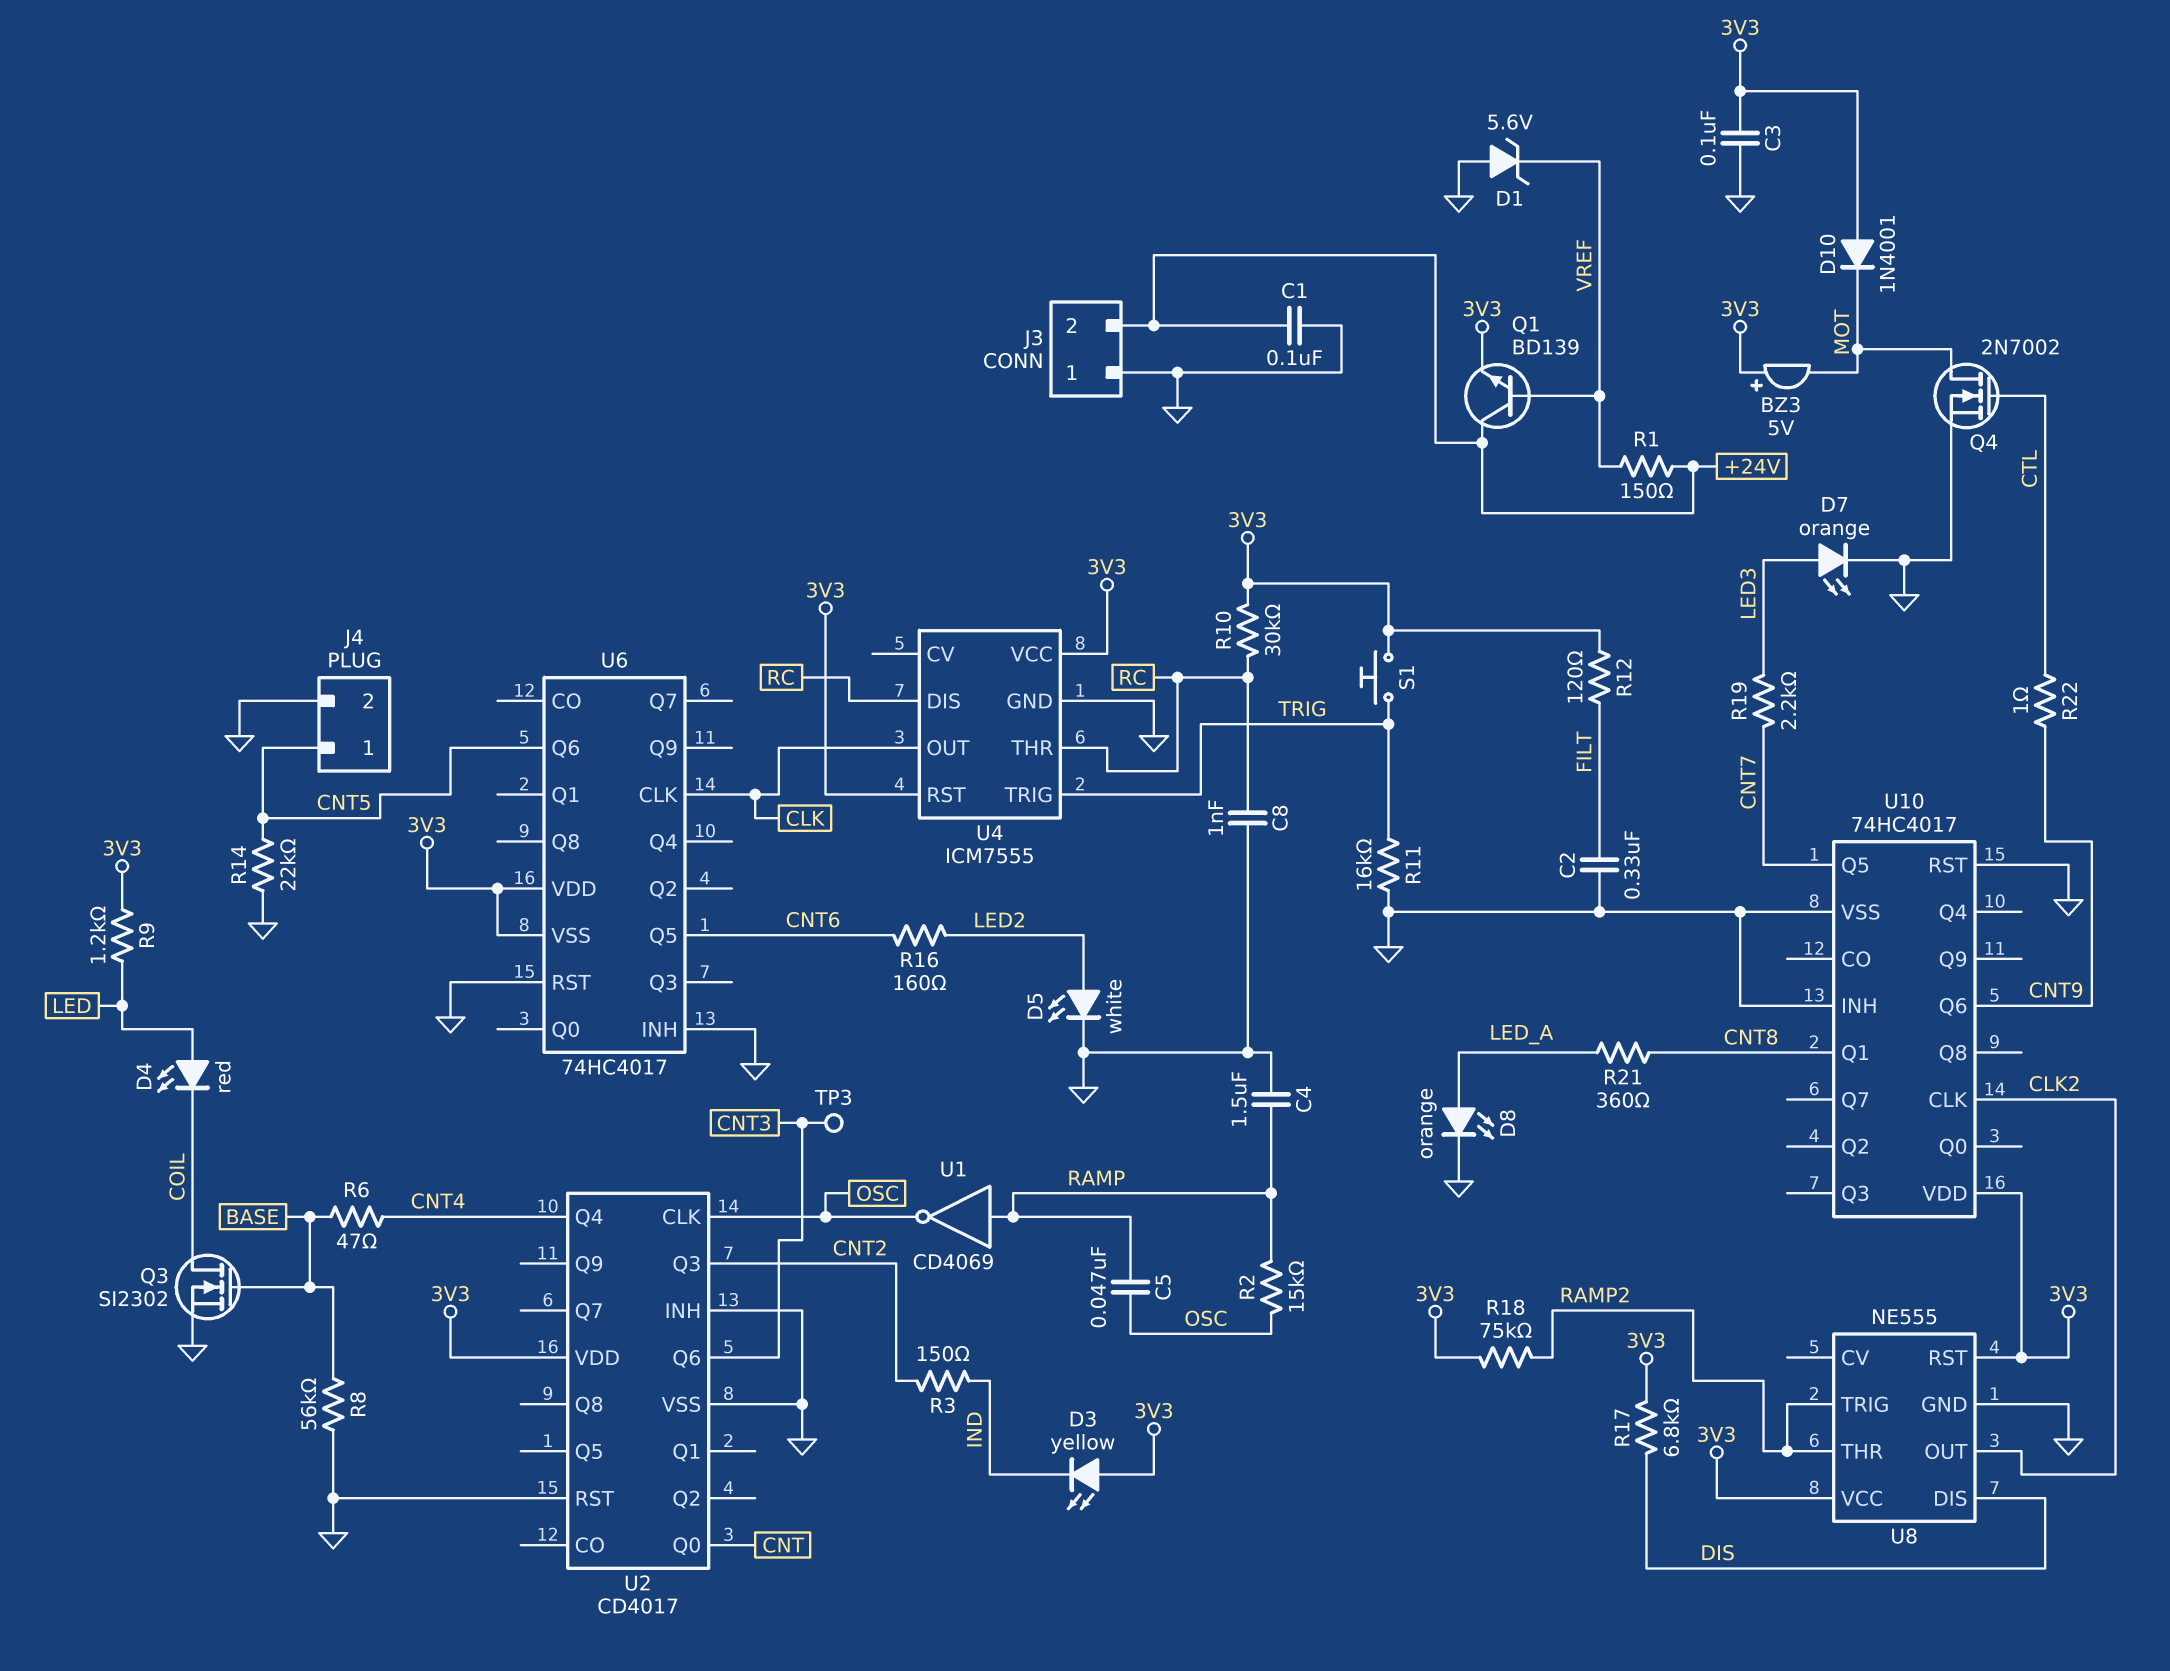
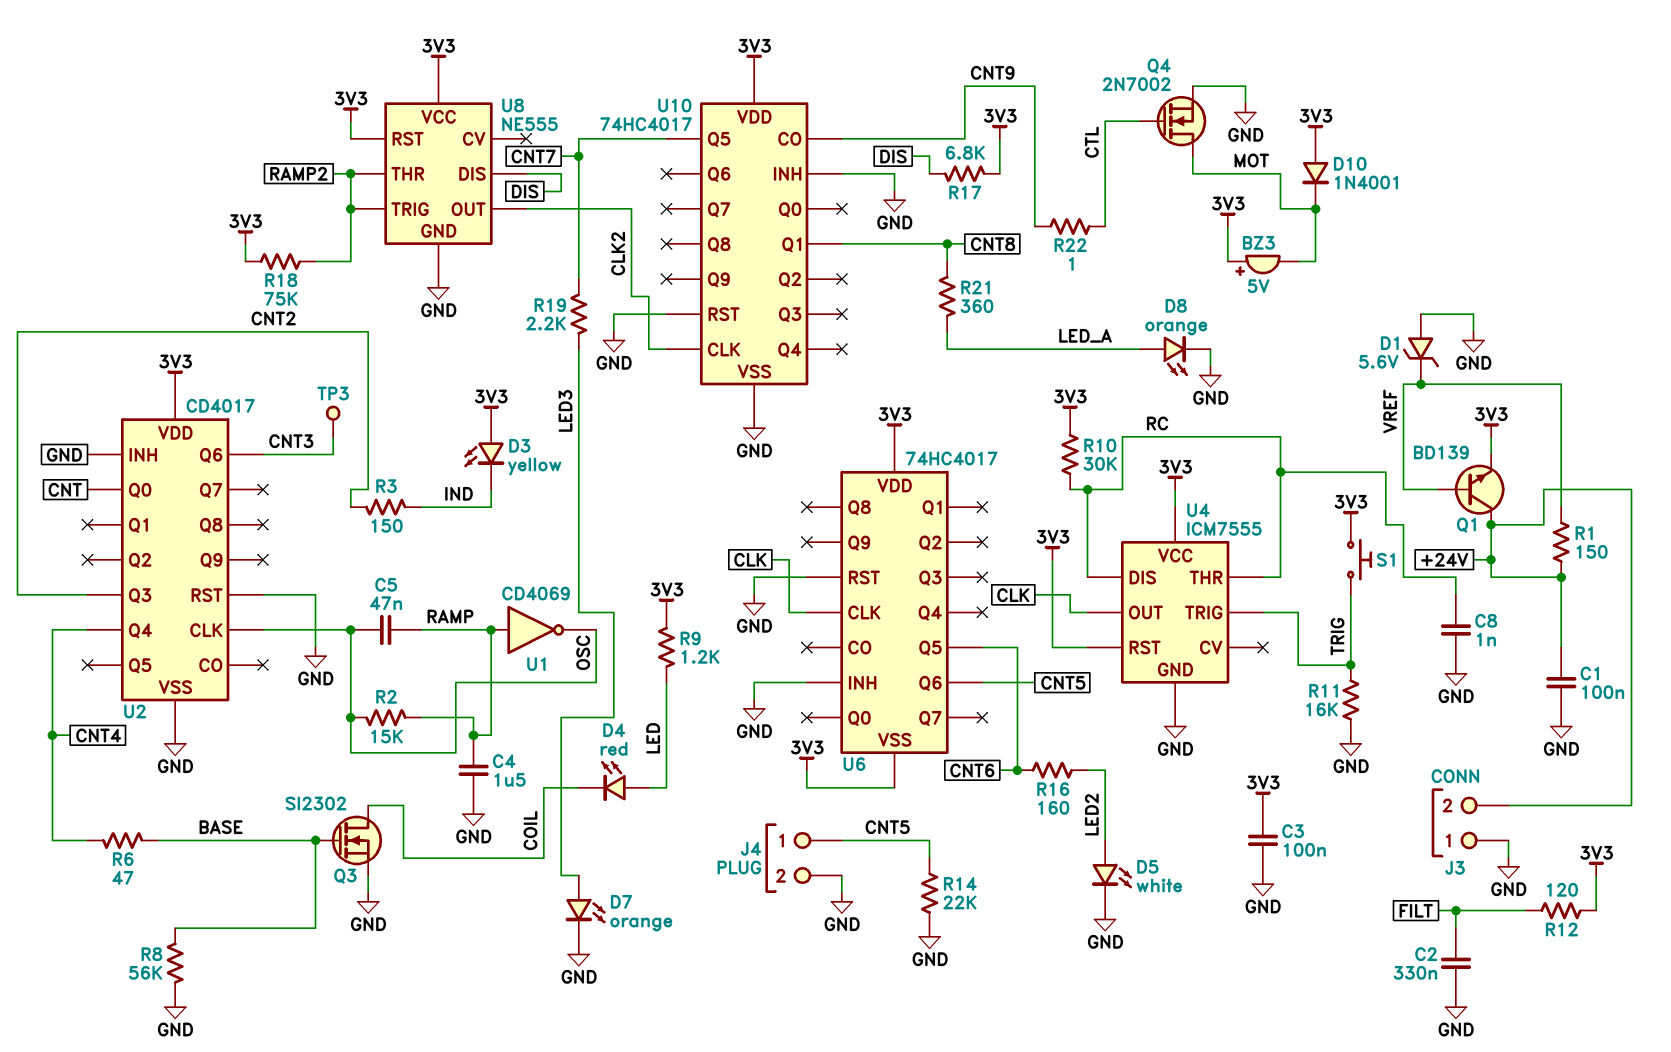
U10 pin CO: none -> CNT9
U10 pin Q6: CNT9 -> none

